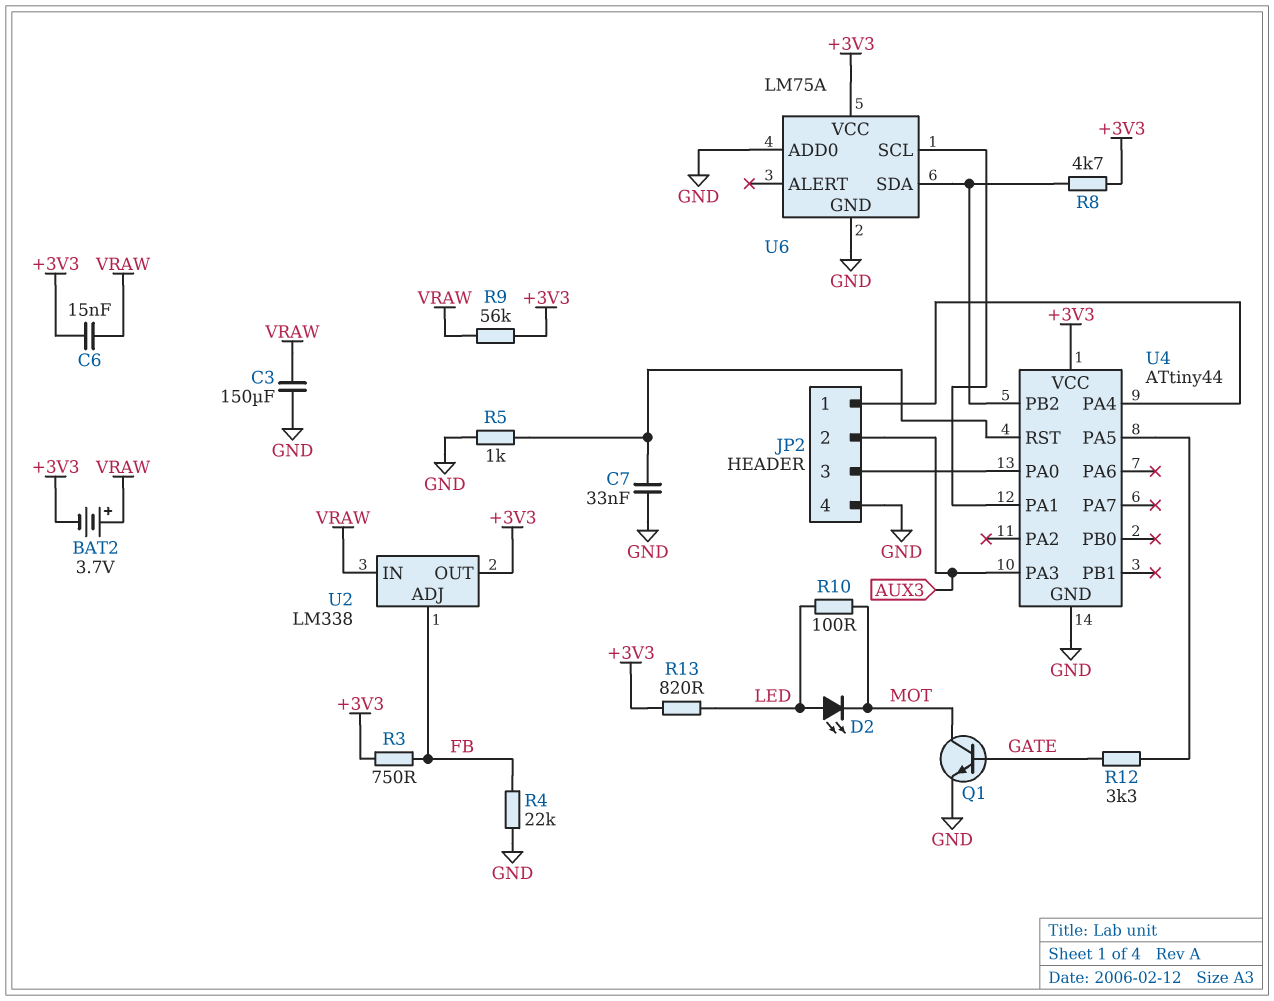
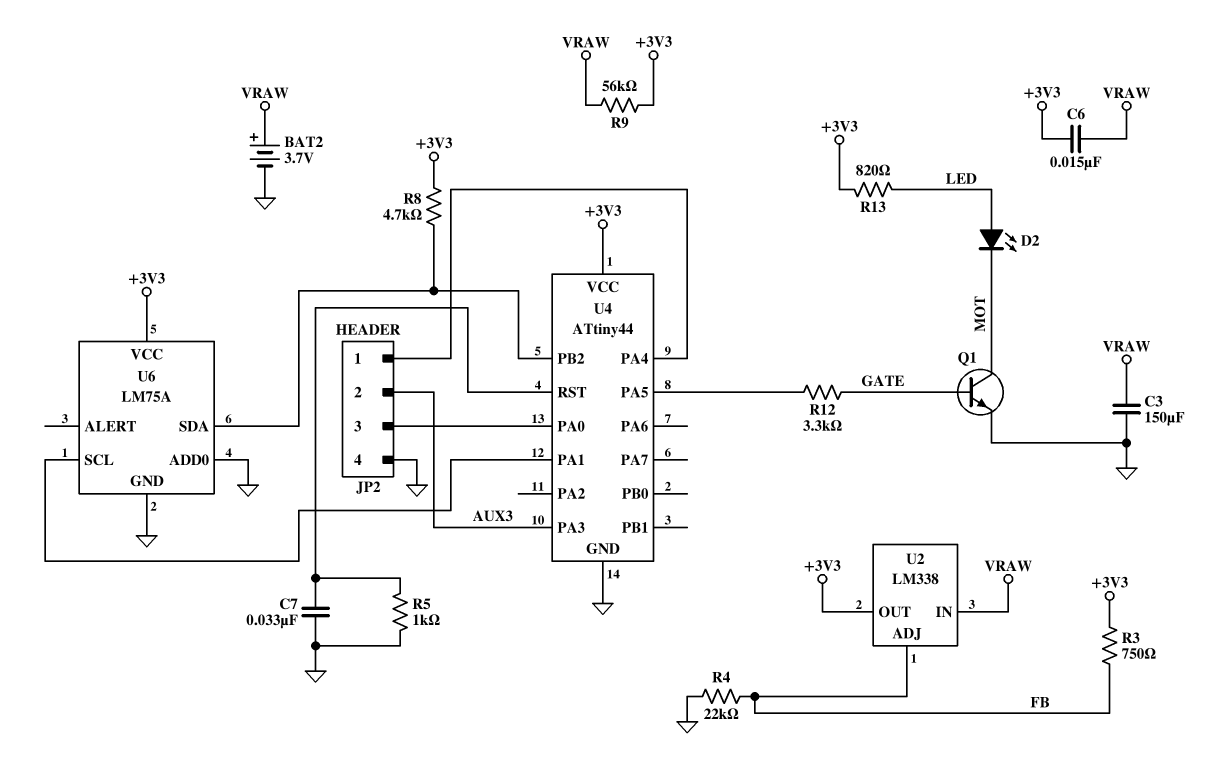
BAT2: 3.7V (plus VRAW, minus +3V3) -> 3.7V (plus VRAW, minus GND)
R10: 100 (LED, MOT) -> none

